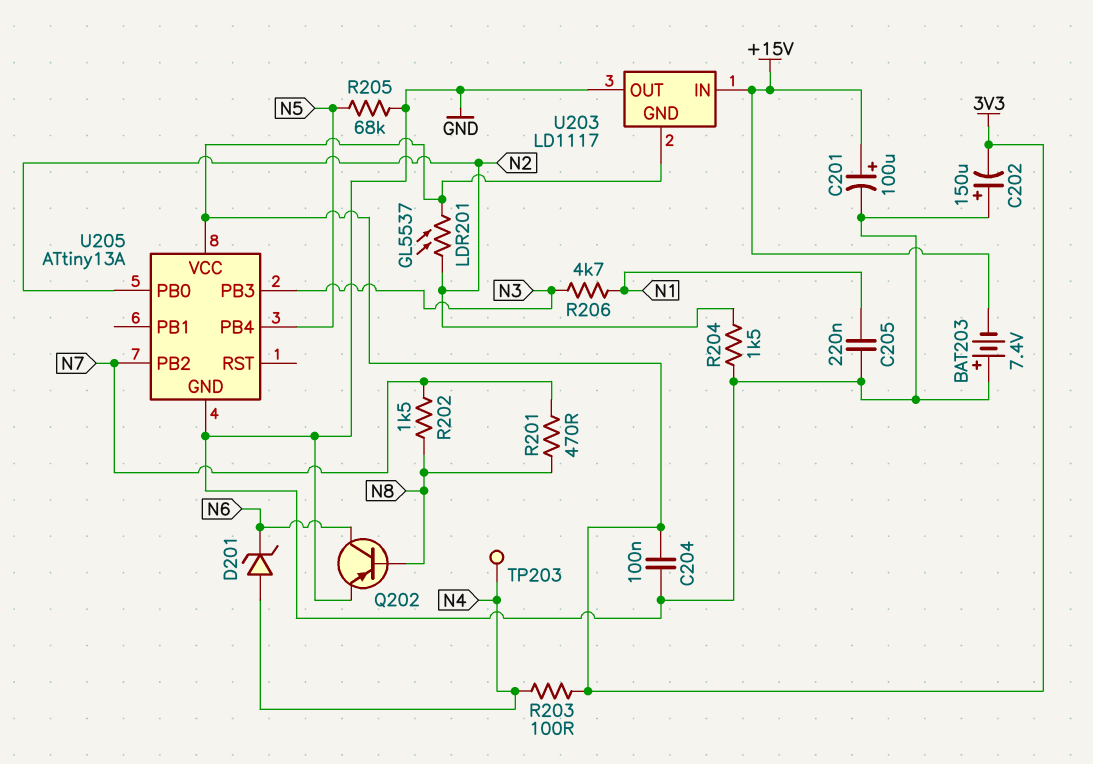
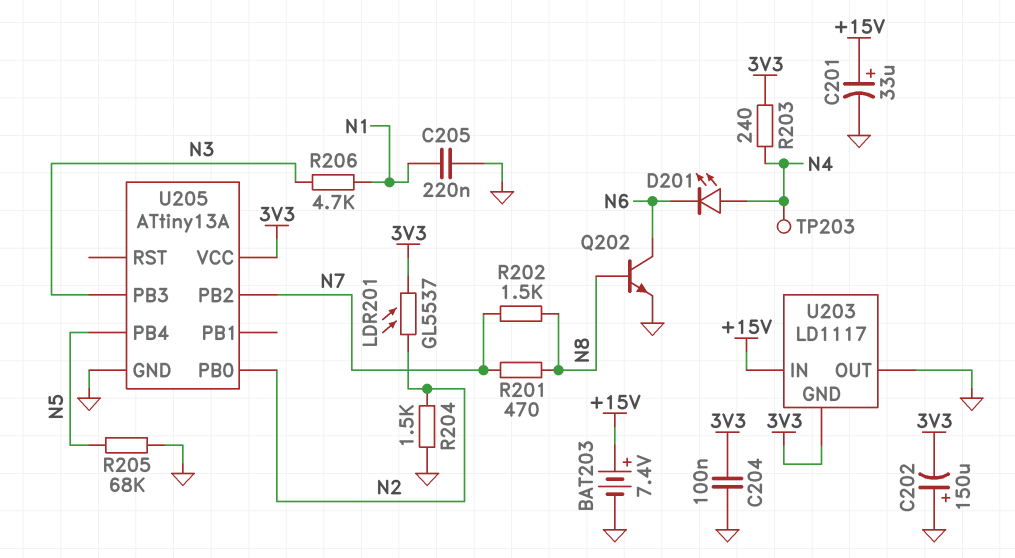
BAT203: 7.4V (plus GND, minus +15V) -> 7.4V (plus +15V, minus GND)
C201: 100uF (plus +15V, minus GND) -> 33uF (plus +15V, minus GND)
D201: zener (A N4, K N6) -> LED (A N4, K N6)
Q202: PNP (B N8, C N6, E GND) -> NPN (B N8, C N6, E GND)
R203: 100 (3V3, N4) -> 240 (3V3, N4)

